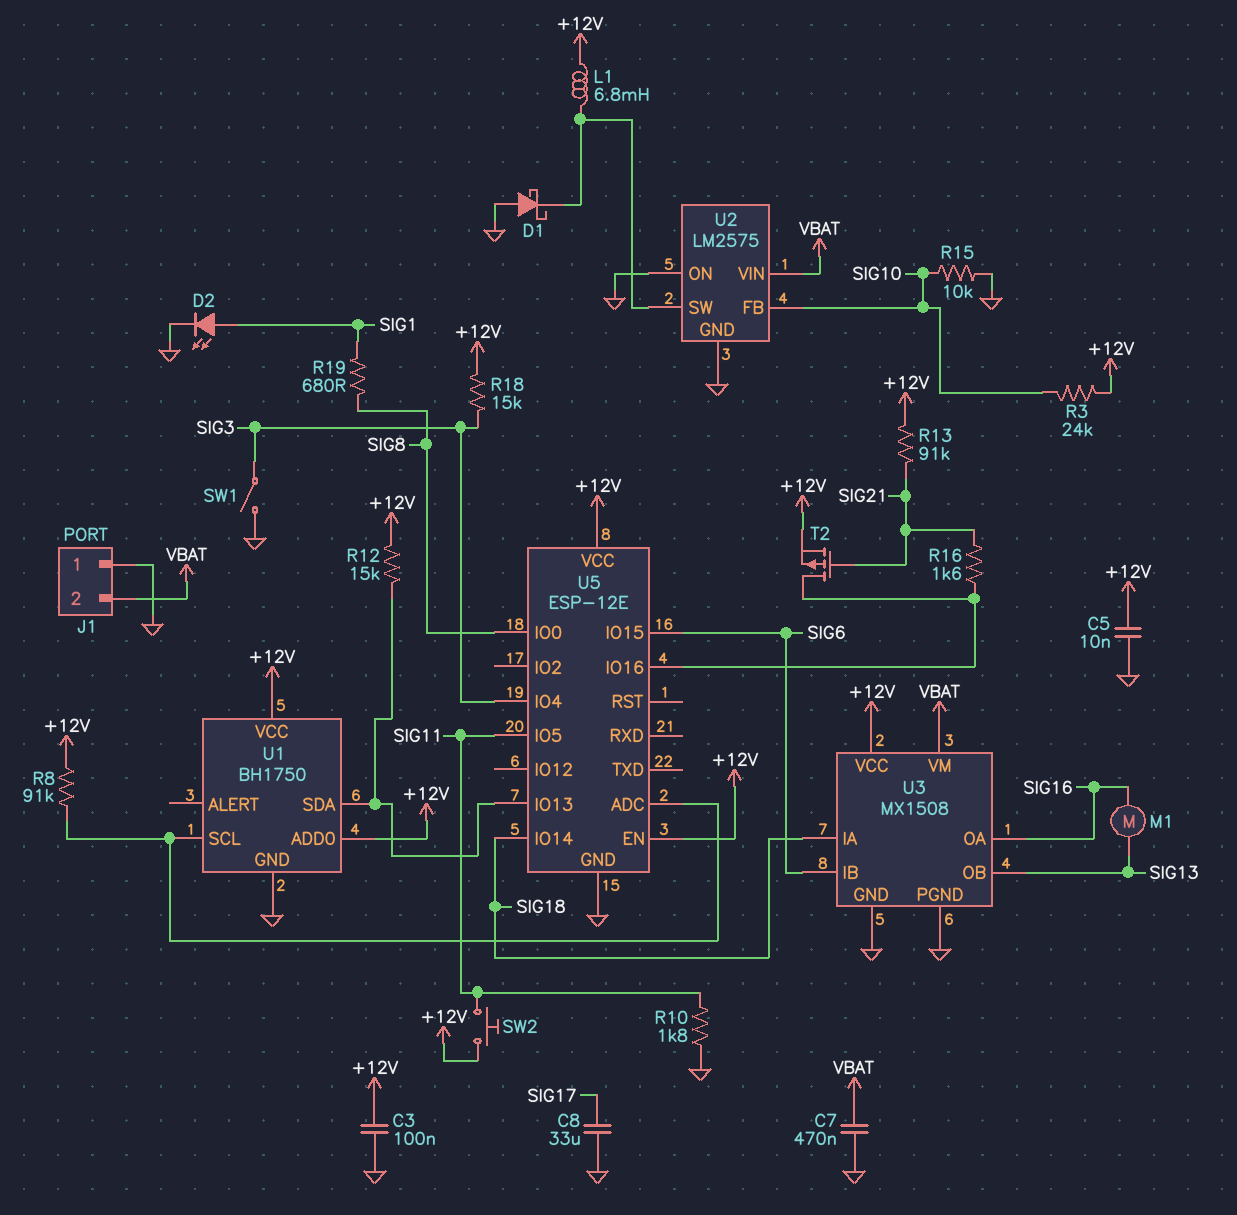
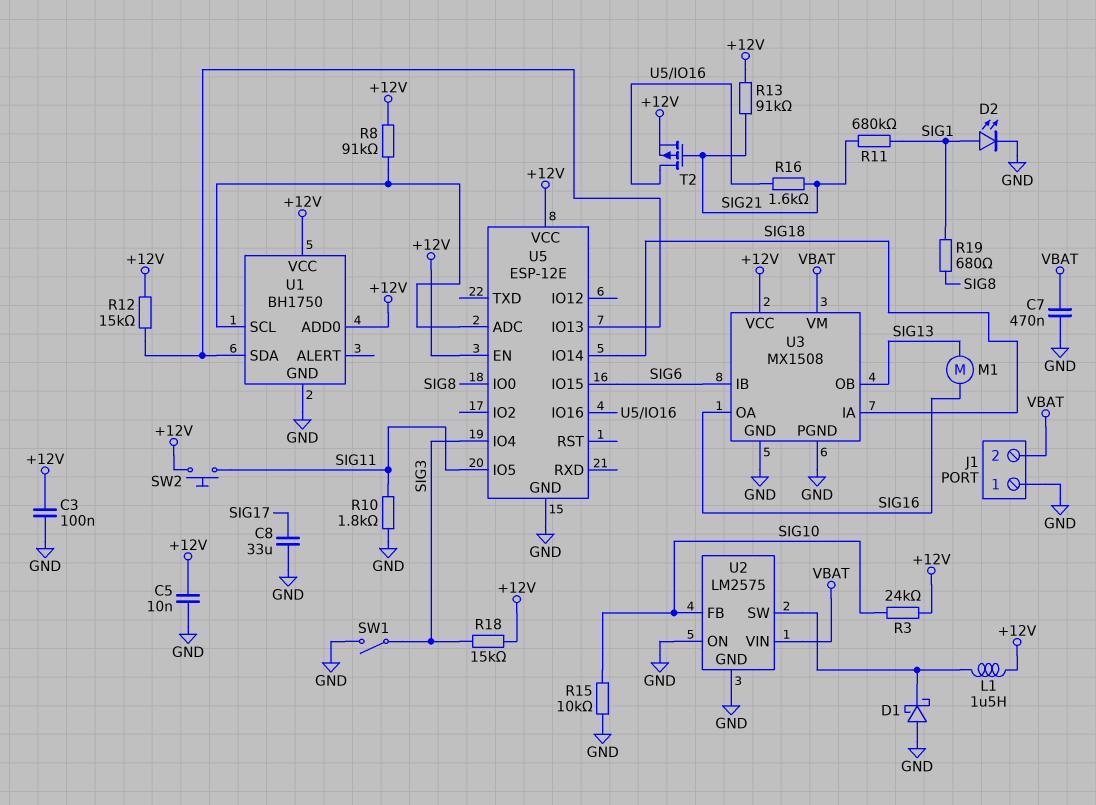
L1: 6.8mH (+12V, U2/SW) -> 1.5uH (+12V, U2/SW)
R11: none -> 680k (SIG1, SIG21)

